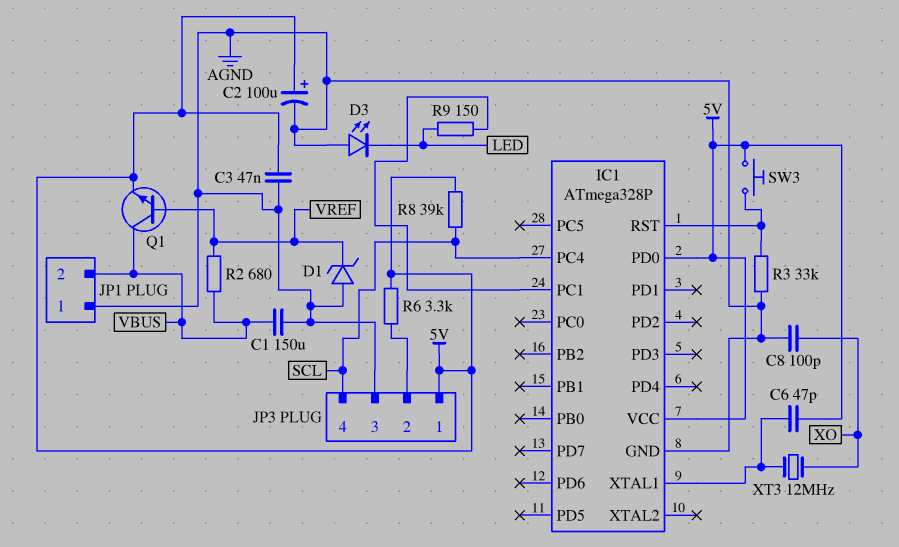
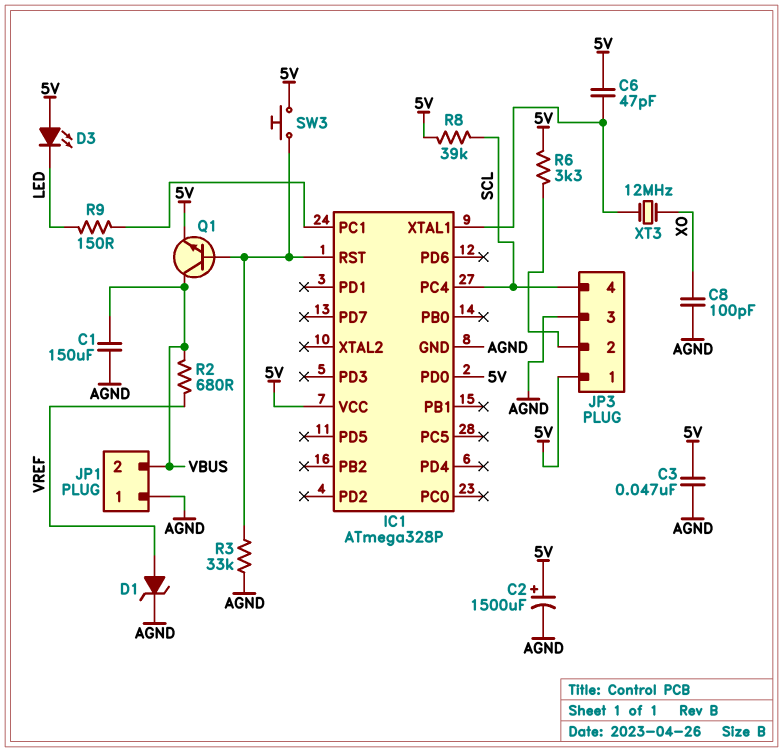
C2: 100uF (plus 5V, minus AGND) -> 1500uF (plus 5V, minus AGND)
D1: zener (A AGND, K VREF) -> zener (A VREF, K AGND)
D3: LED (A AGND, K LED) -> LED (A 5V, K LED)
Q1: NPN (B VREF, C VBUS, E 5V) -> NPN (B IC1/RST, C VBUS, E 5V)

